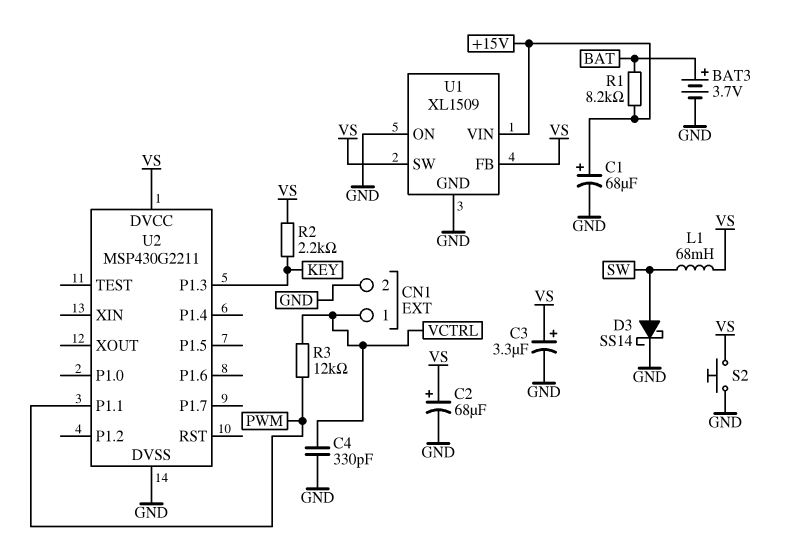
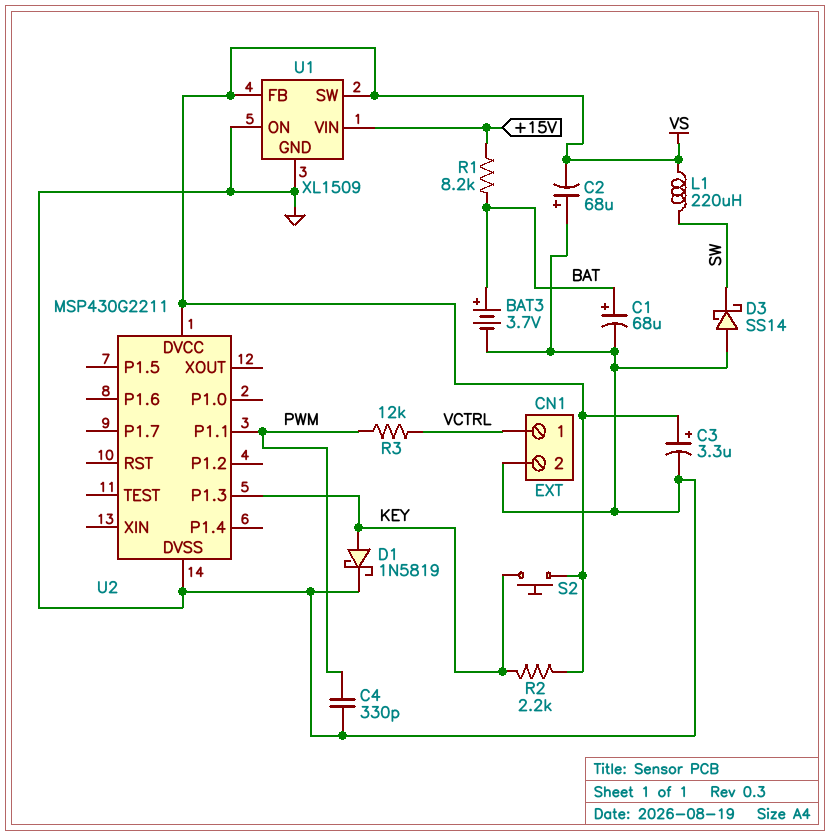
C1: 68uF (plus +15V, minus GND) -> 68uF (plus BAT, minus GND)
C2: 68uF (plus VS, minus GND) -> 68uF (plus GND, minus VS)
C4: 330pF (GND, VCTRL) -> 330pF (GND, PWM)
D1: none -> schottky 1N5819 (A KEY, K GND)
D3: schottky SS14 (A SW, K GND) -> schottky SS14 (A GND, K SW)
L1: 68mH (SW, VS) -> 220uH (SW, VS)
S2: button (GND, VS) -> button (KEY, VS)

